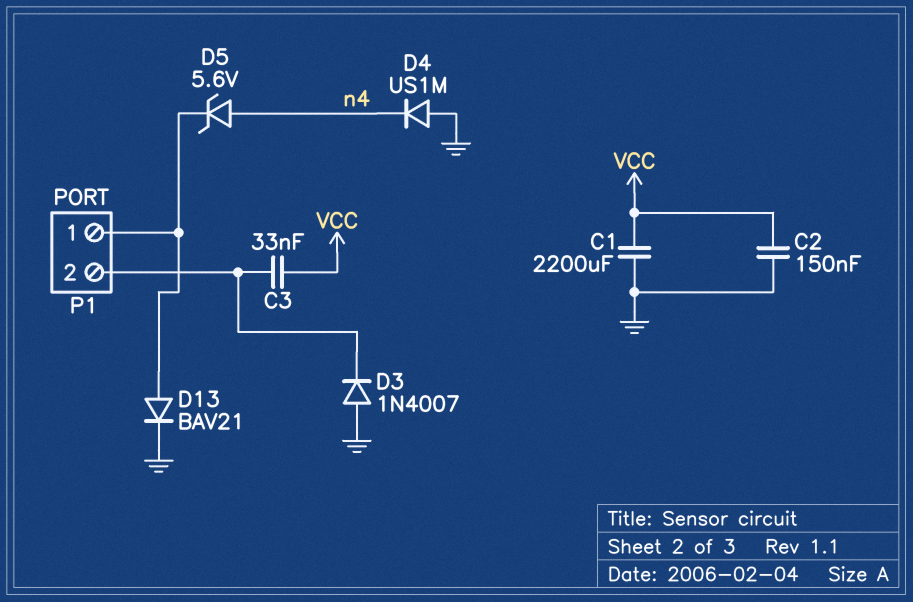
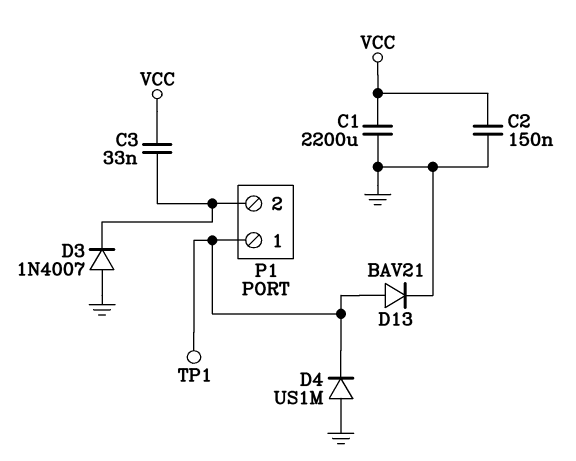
D4: diode US1M (A GND, K n4) -> diode US1M (A GND, K P1/1)
D5: zener 5.6V (A n4, K P1/1) -> none
TP1: none -> test point (P1/1)

